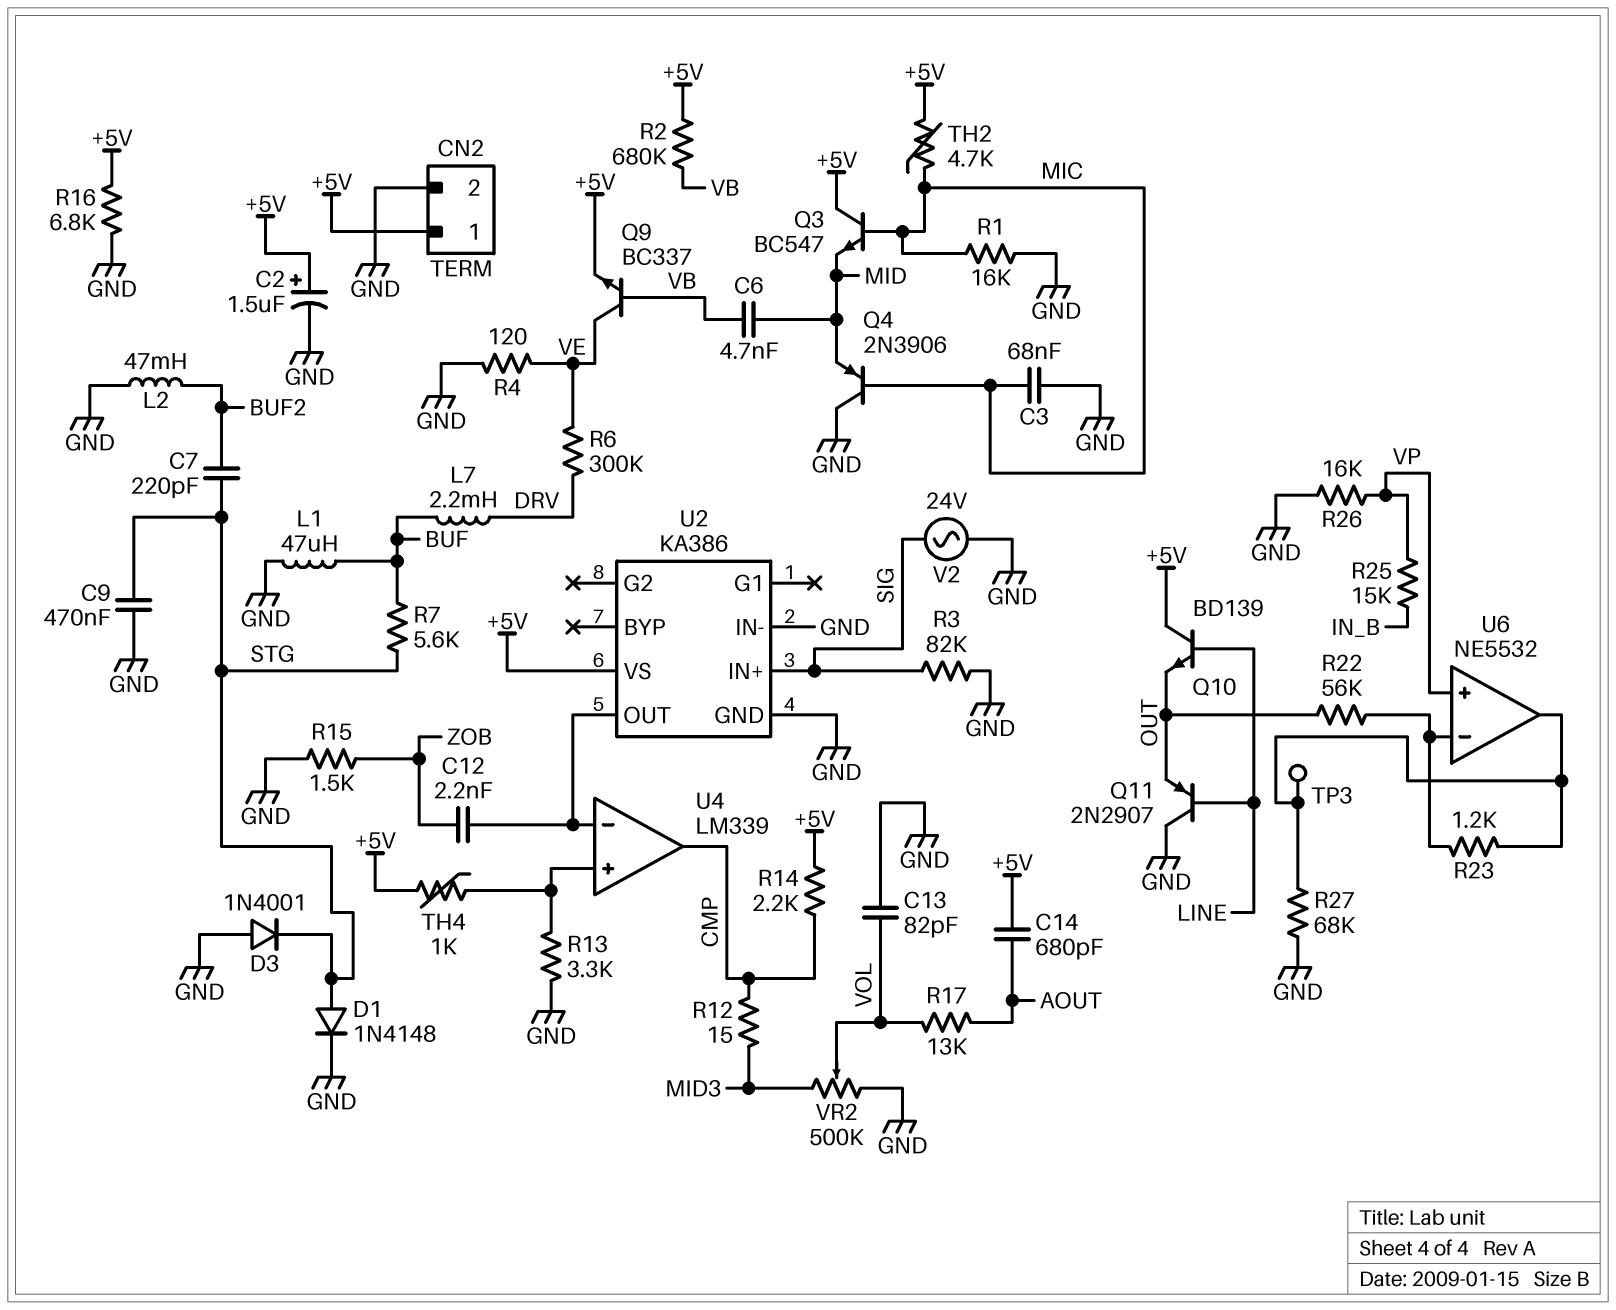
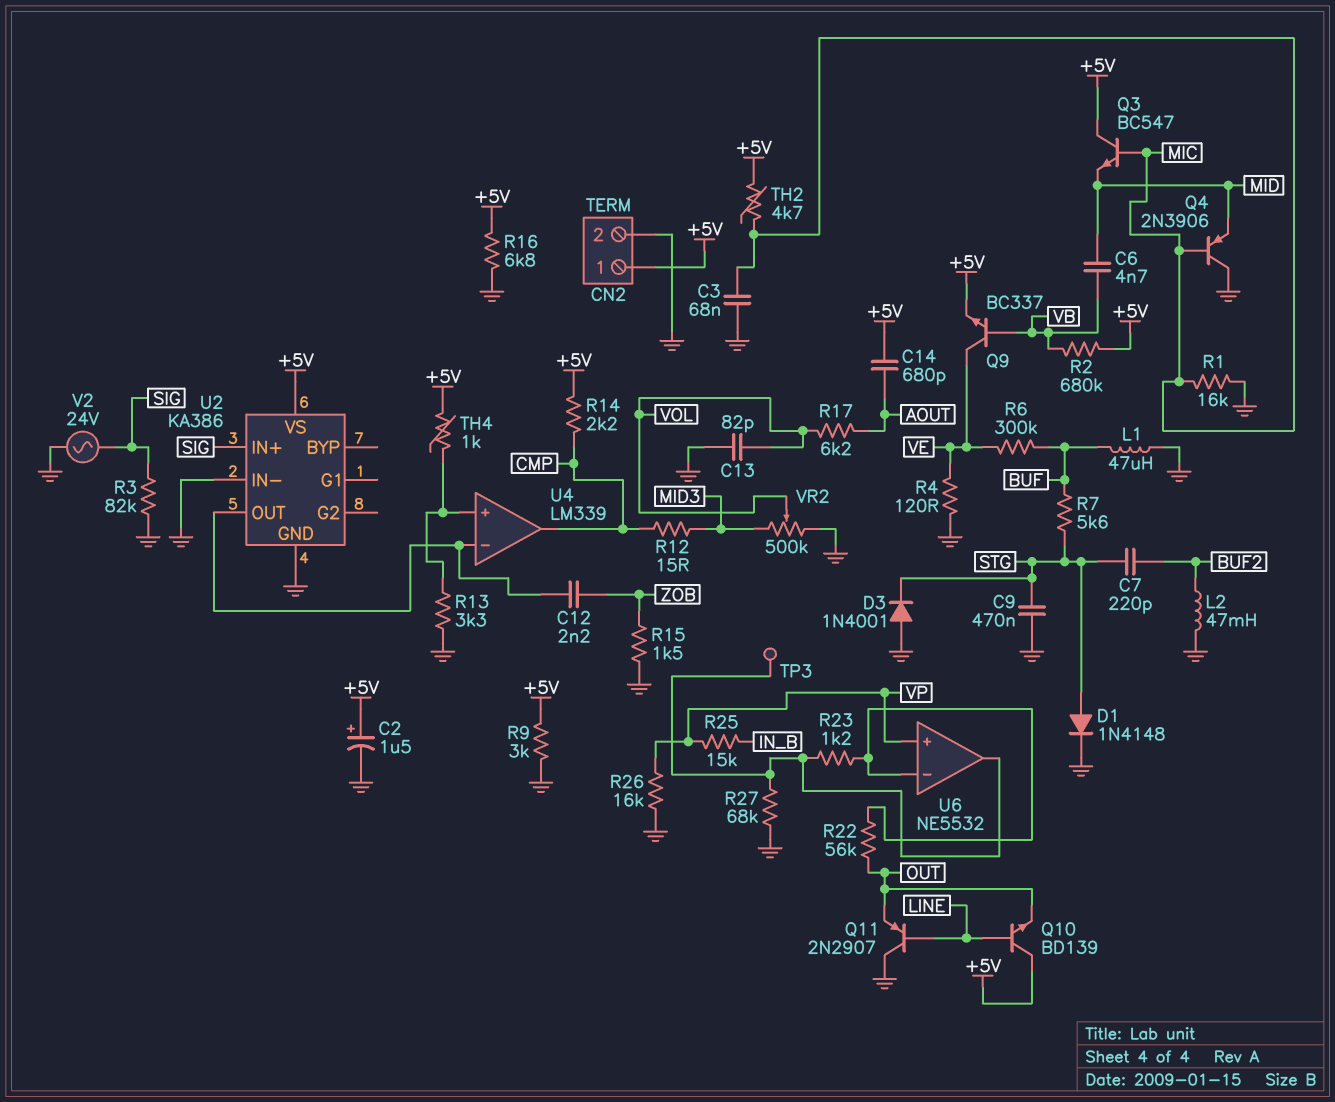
L7: 2.2mH (BUF, DRV) -> none
R6: 300k (DRV, VE) -> 300k (BUF, VE)
R9: none -> 3k (+5V, GND)
R17: 13k (AOUT, VOL) -> 6.2k (AOUT, VOL)

